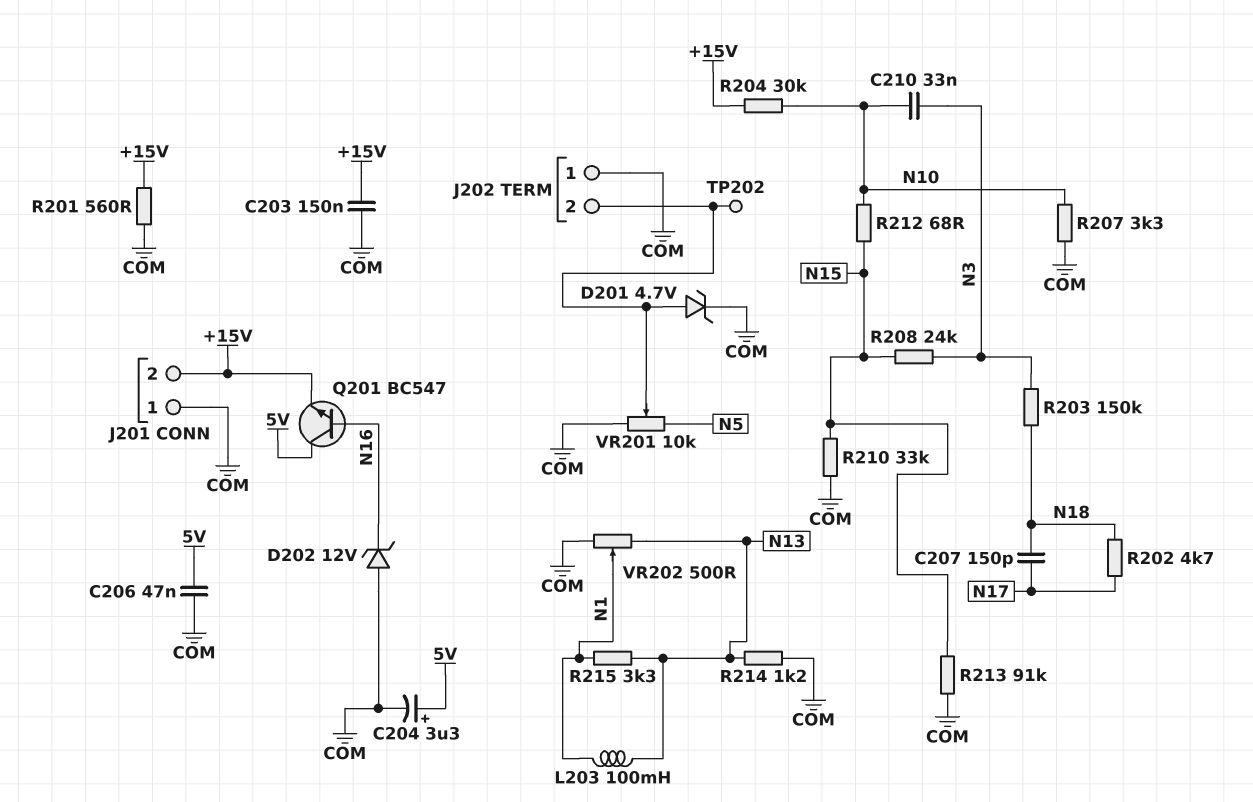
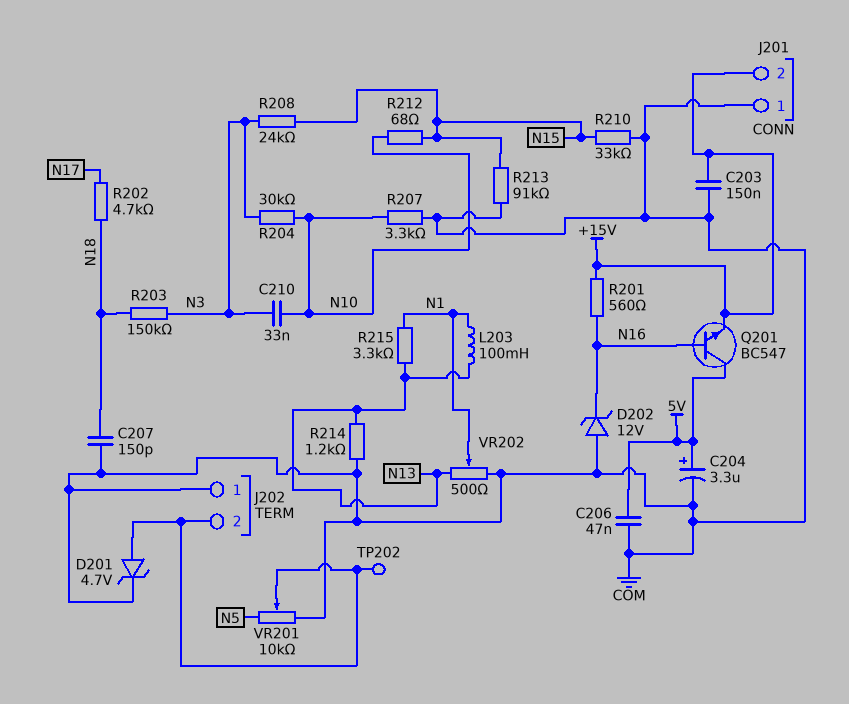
C207: 150pF (N17, N18) -> 150pF (COM, N18)
R201: 560 (+15V, COM) -> 560 (+15V, N16)
R204: 30k (+15V, N10) -> 30k (N3, N10)

